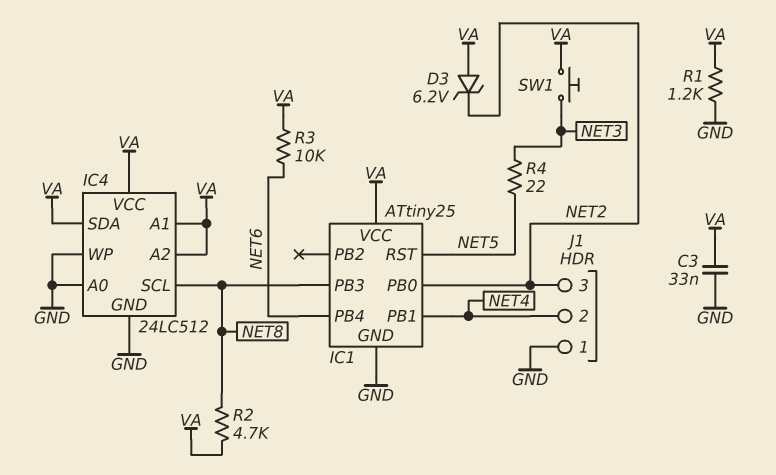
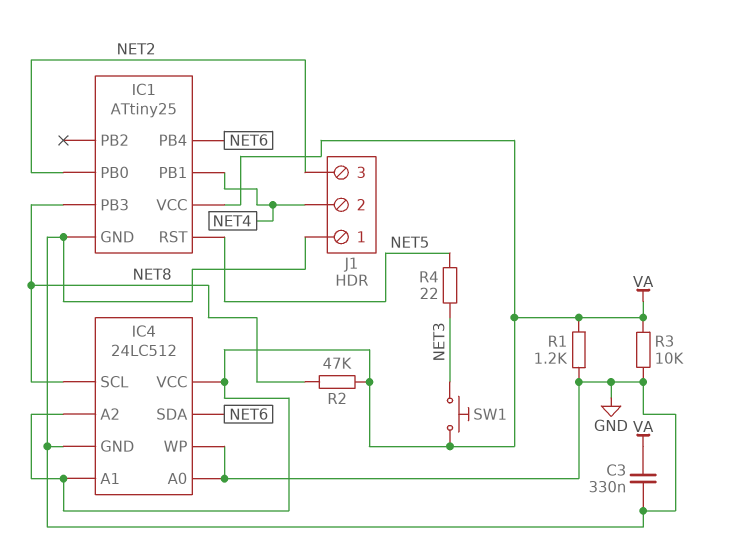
C3: 33nF (GND, VA) -> 330nF (GND, VA)
D3: zener 6.2V (A VA, K NET2) -> none
IC4 pin SDA: VA -> NET6
R2: 4.7k (NET8, VA) -> 47k (NET8, VA)
R3: 10k (NET6, VA) -> 10k (GND, VA)

